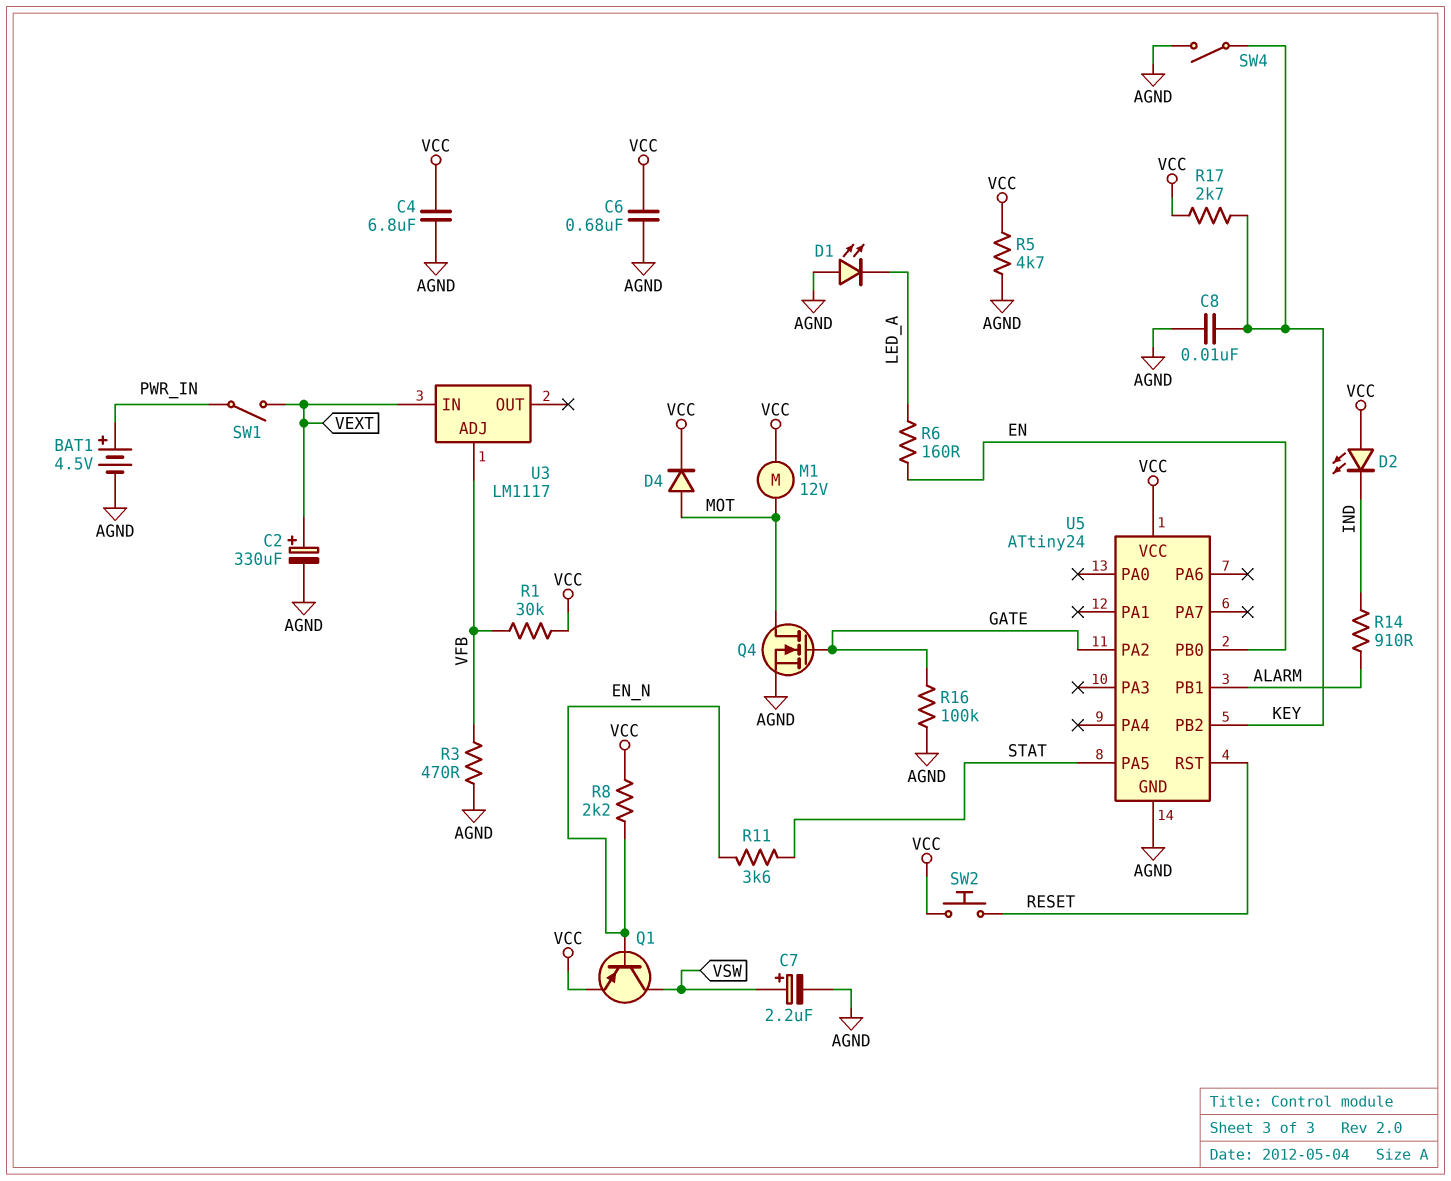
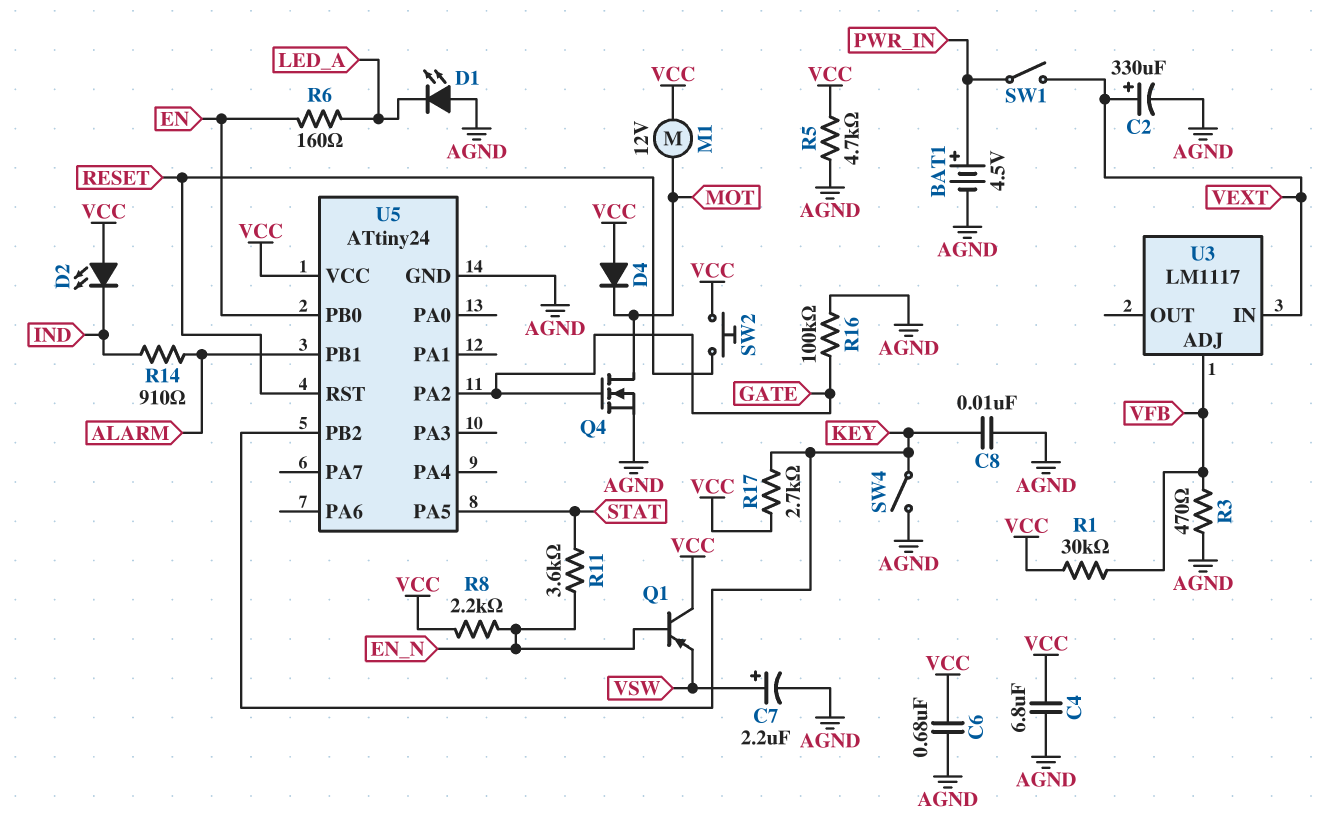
D4: diode (A MOT, K VCC) -> diode (A VCC, K MOT)
Q1: PNP (B EN_N, C VSW, E VCC) -> PNP (B EN_N, C VCC, E VSW)

